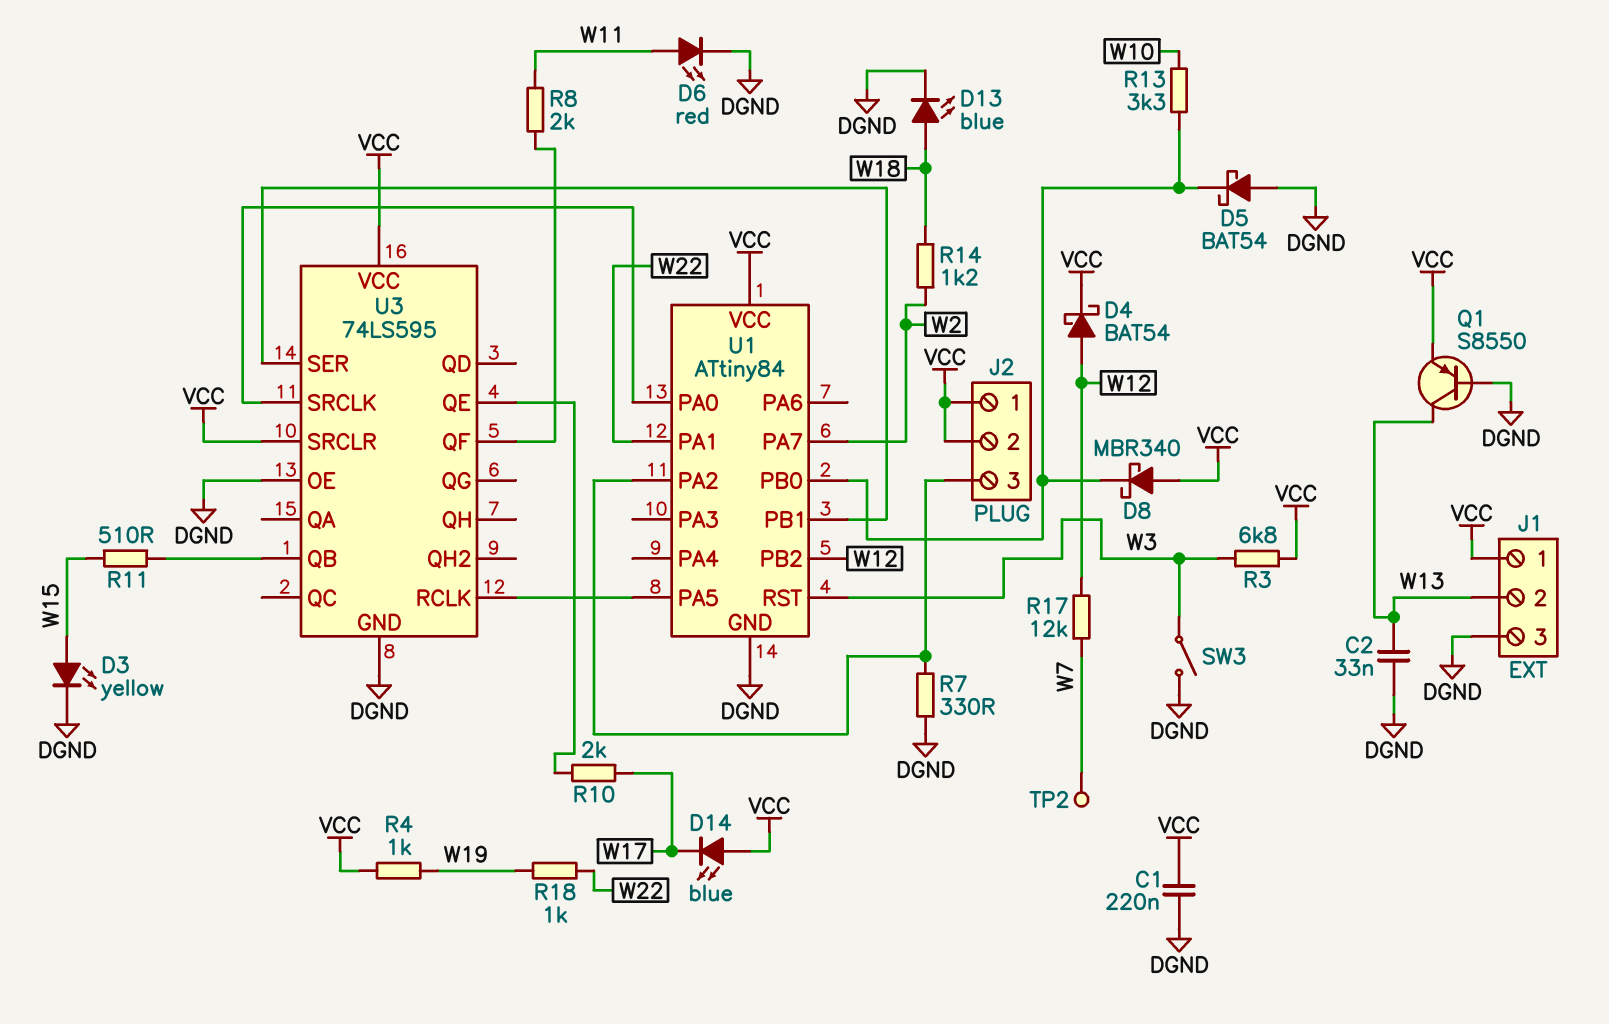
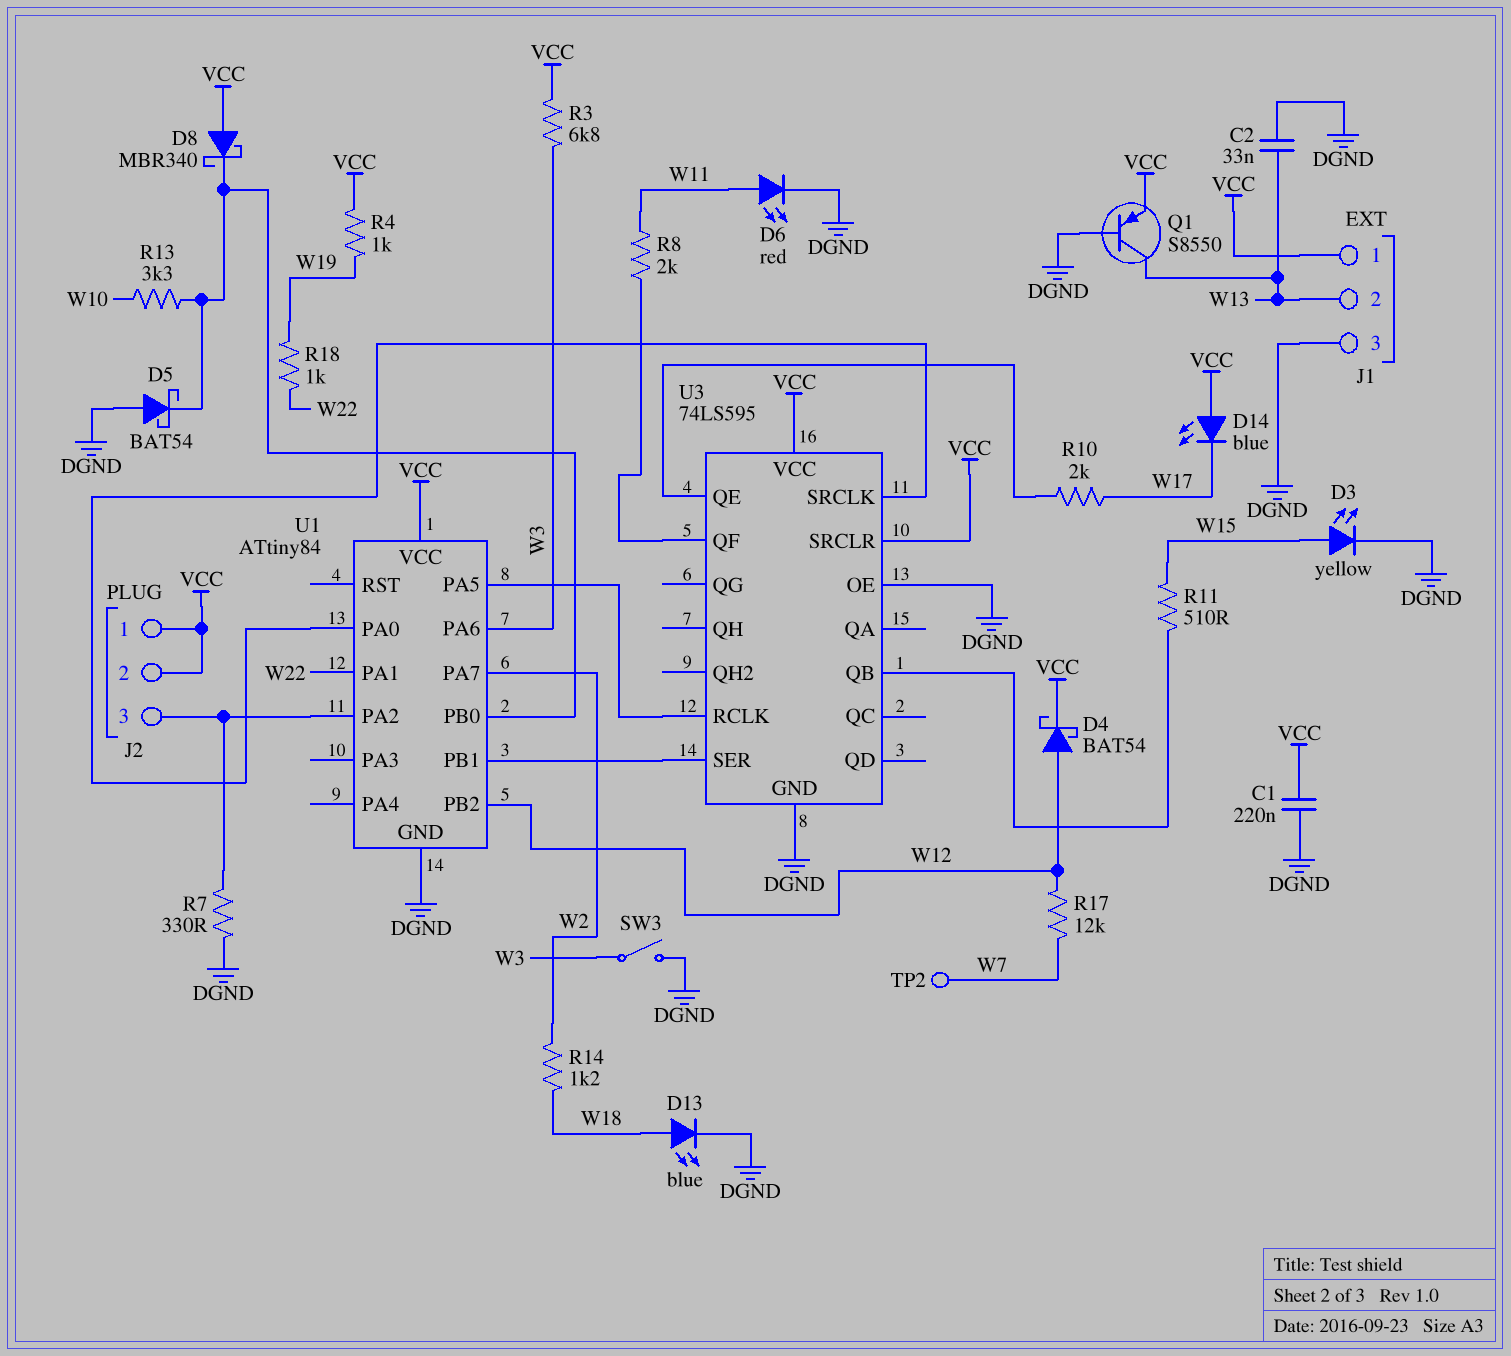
U1 pin PA6: none -> W3
U1 pin RST: W3 -> none

